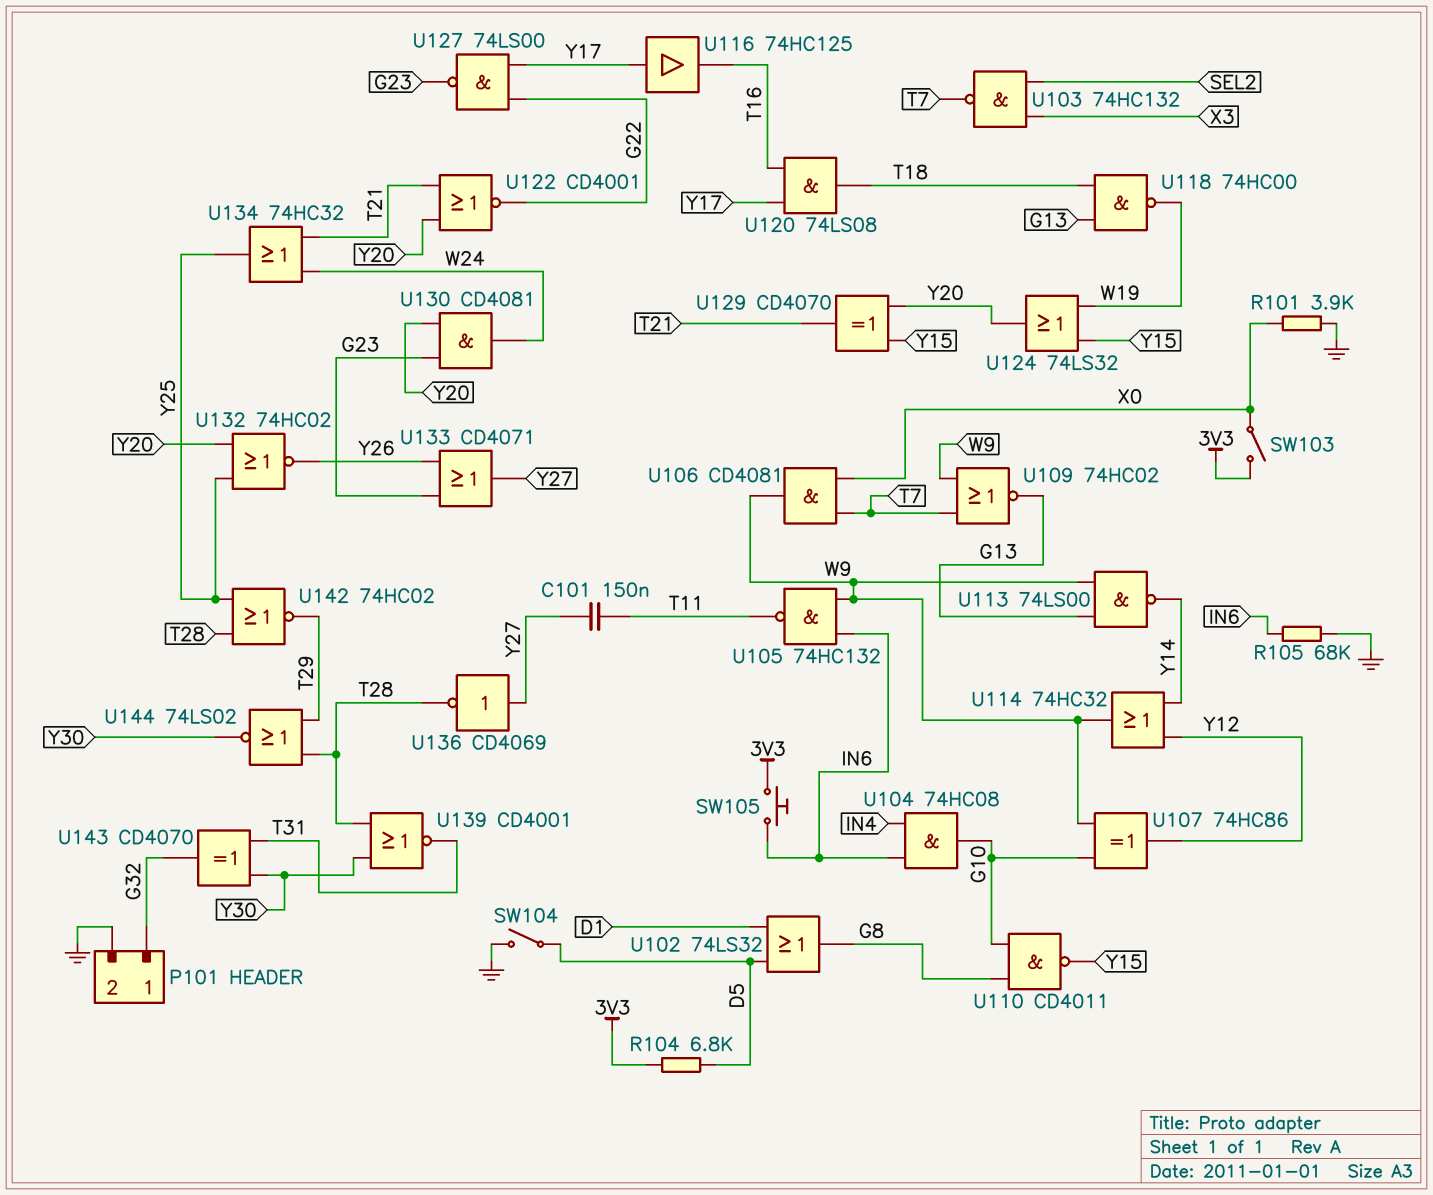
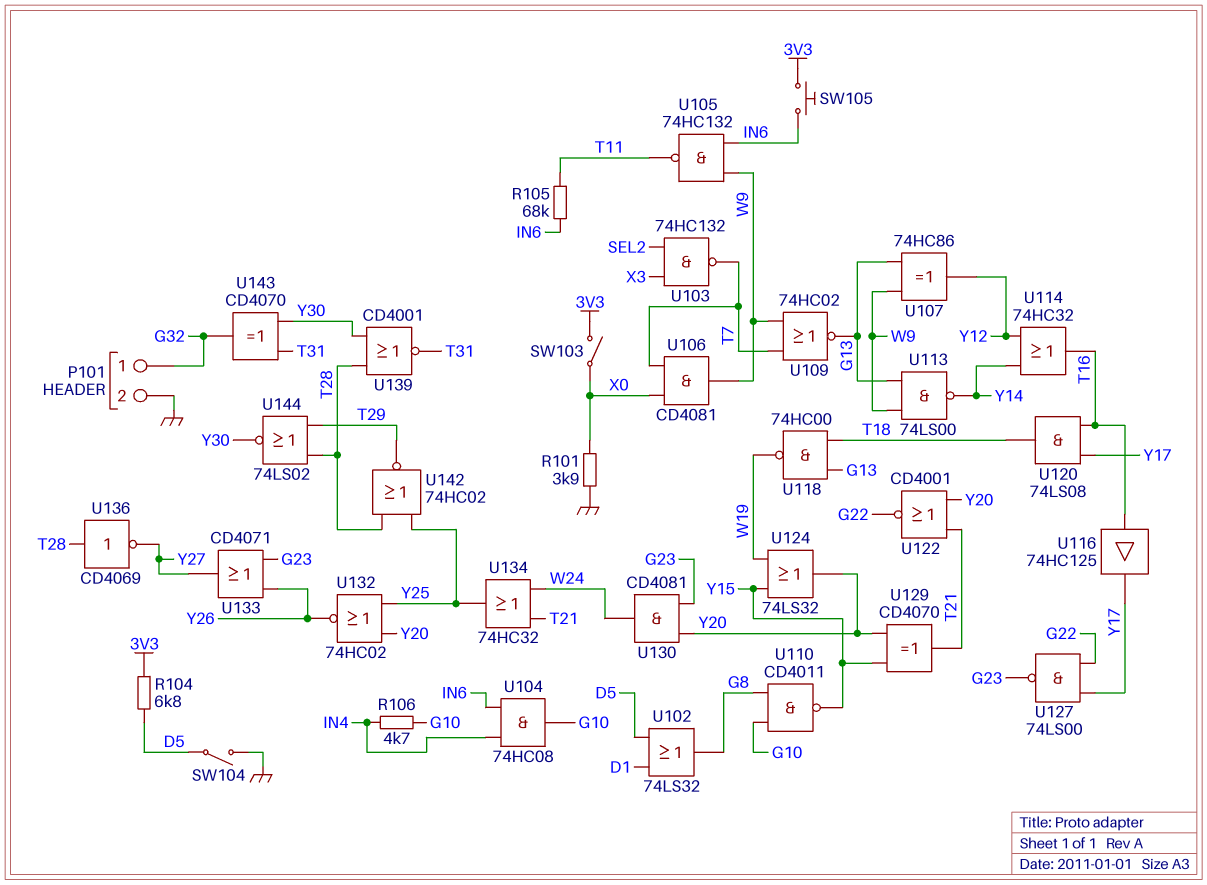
C101: 150nF (T11, Y27) -> none
R105: 68k (GND, IN6) -> 68k (IN6, T11)
R106: none -> 4.7k (G10, IN4)
U107: XOR 74HC86 (in G10, in W9, out Y12) -> XOR 74HC86 (in G13, in W9, out Y12)
U114: OR 74HC32 (in Y12, in Y14, out W9) -> OR 74HC32 (in Y12, in Y14, out T16)
U116: buffer 74HC125 (in Y17, out T16) -> buffer 74HC125 (in T16, out Y17)
U136: NOT CD4069 (in Y27, out T28) -> NOT CD4069 (in T28, out Y27)

